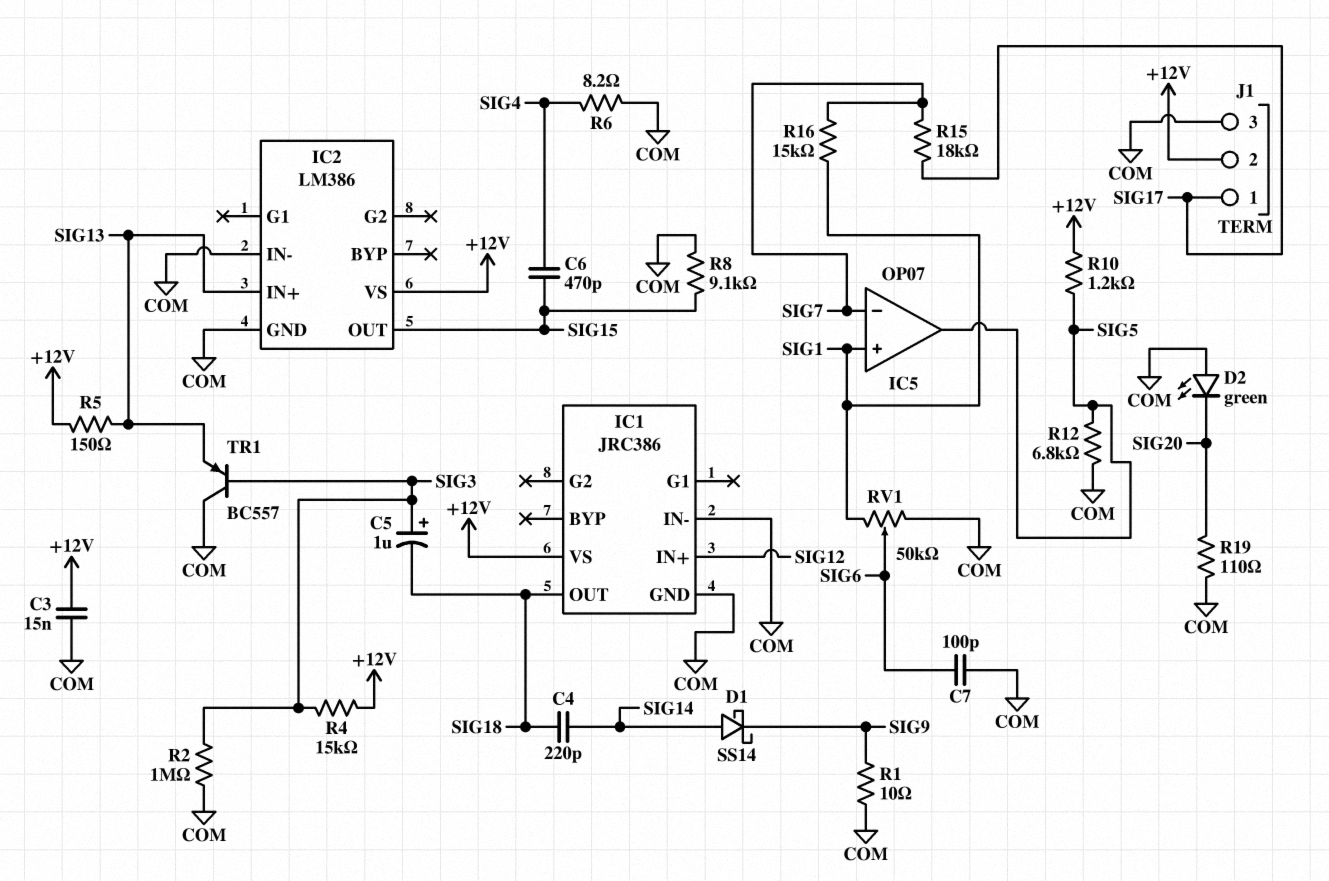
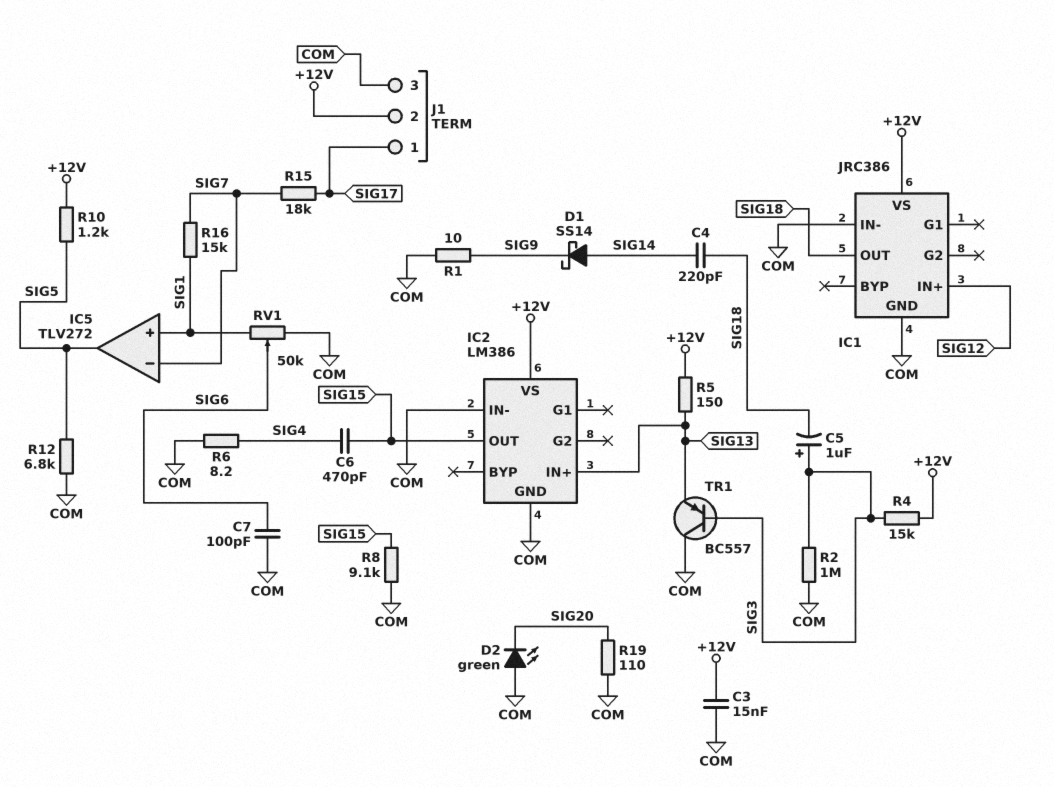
IC5: OP07 -> TLV272

